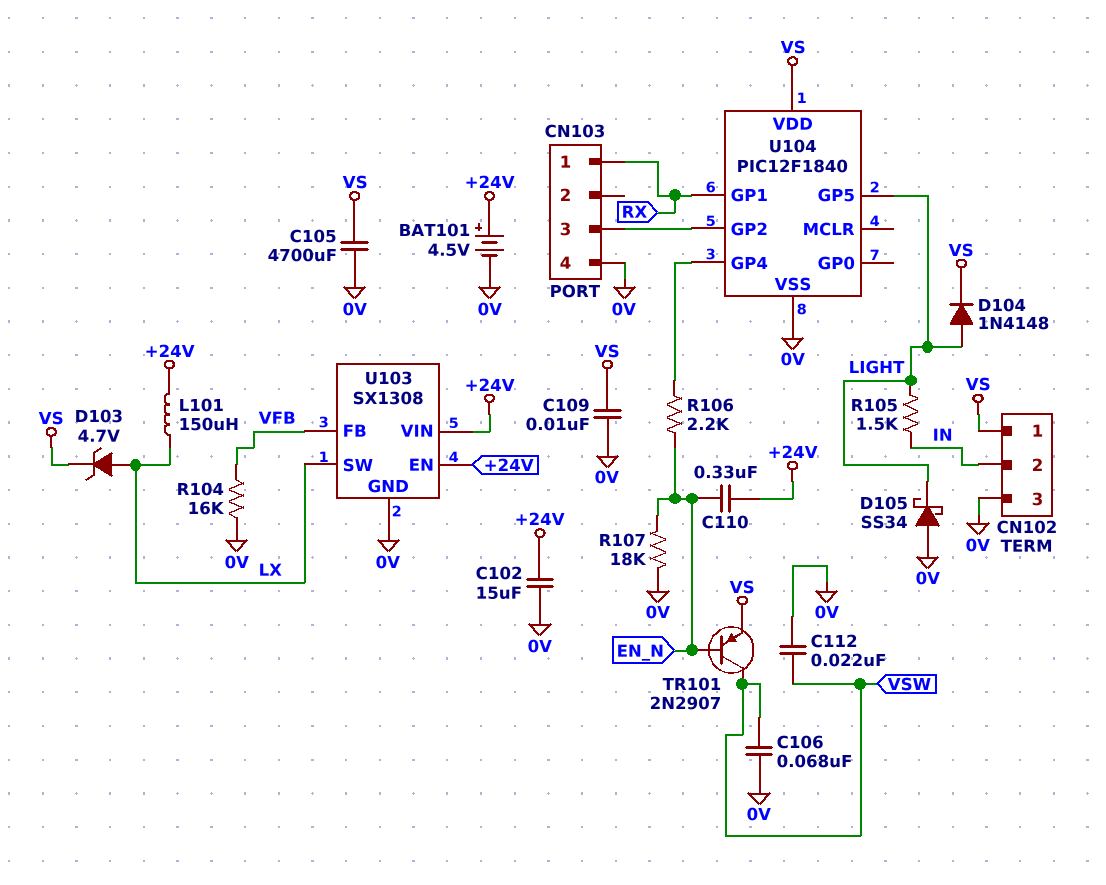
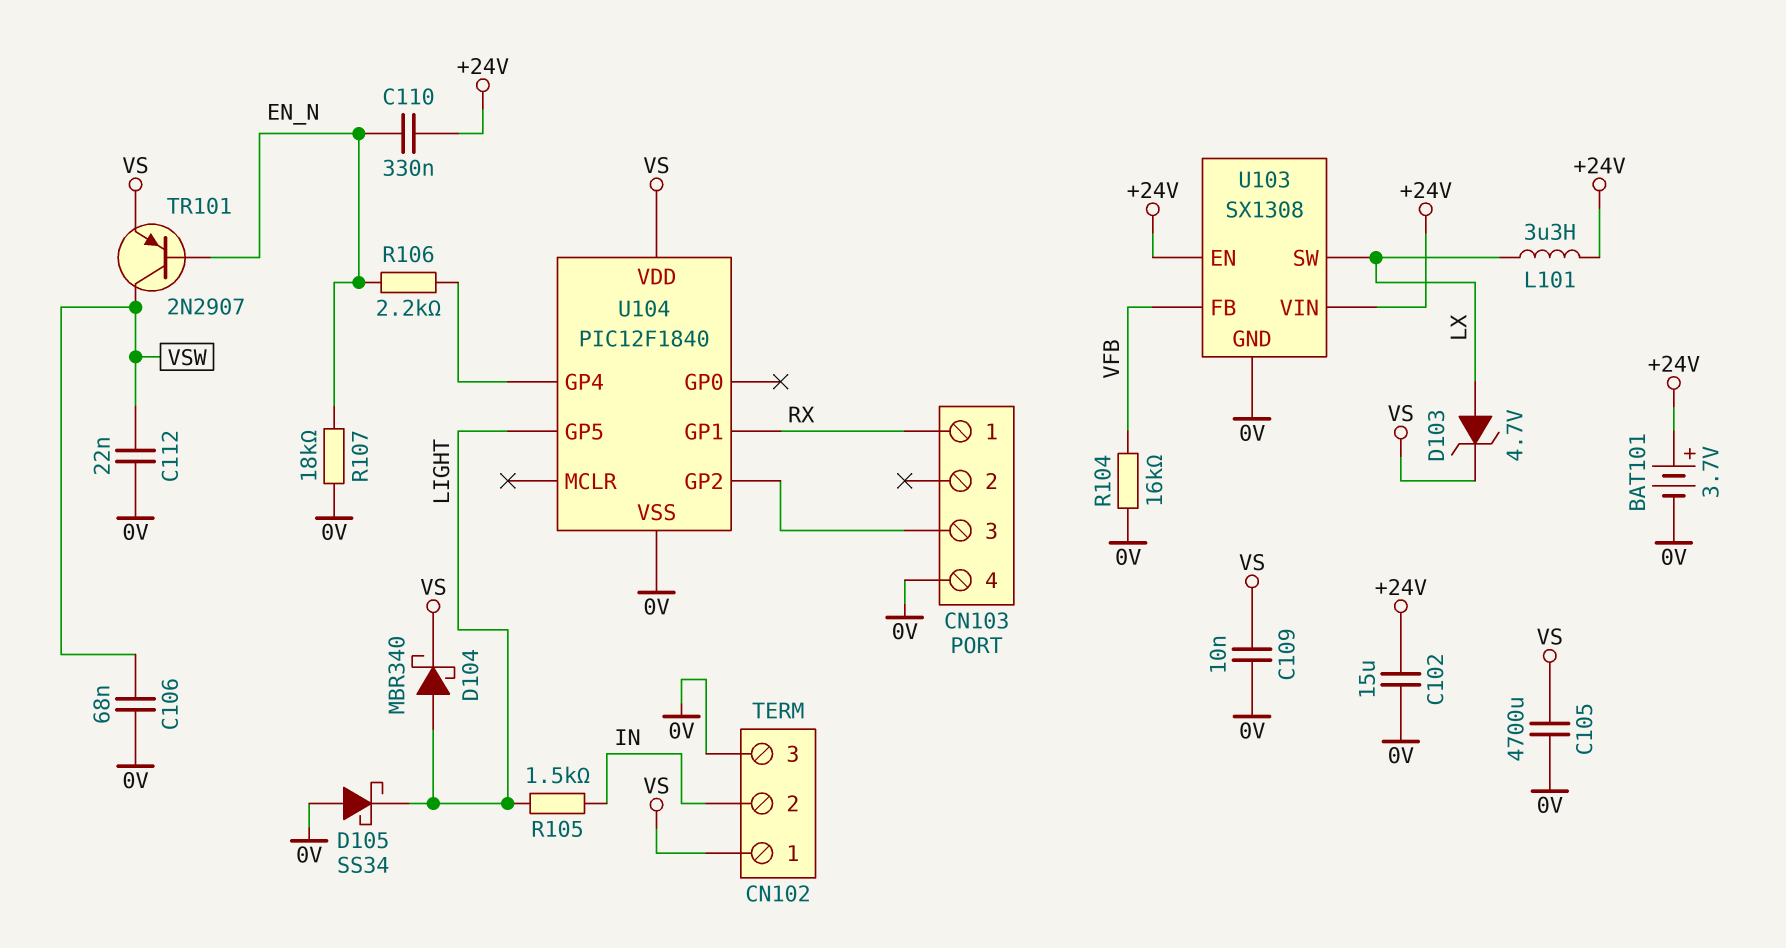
BAT101: 4.5V (plus +24V, minus 0V) -> 3.7V (plus +24V, minus 0V)
D104: diode 1N4148 (A LIGHT, K VS) -> schottky MBR340 (A LIGHT, K VS)
L101: 150uH (+24V, LX) -> 3.3uH (+24V, LX)

